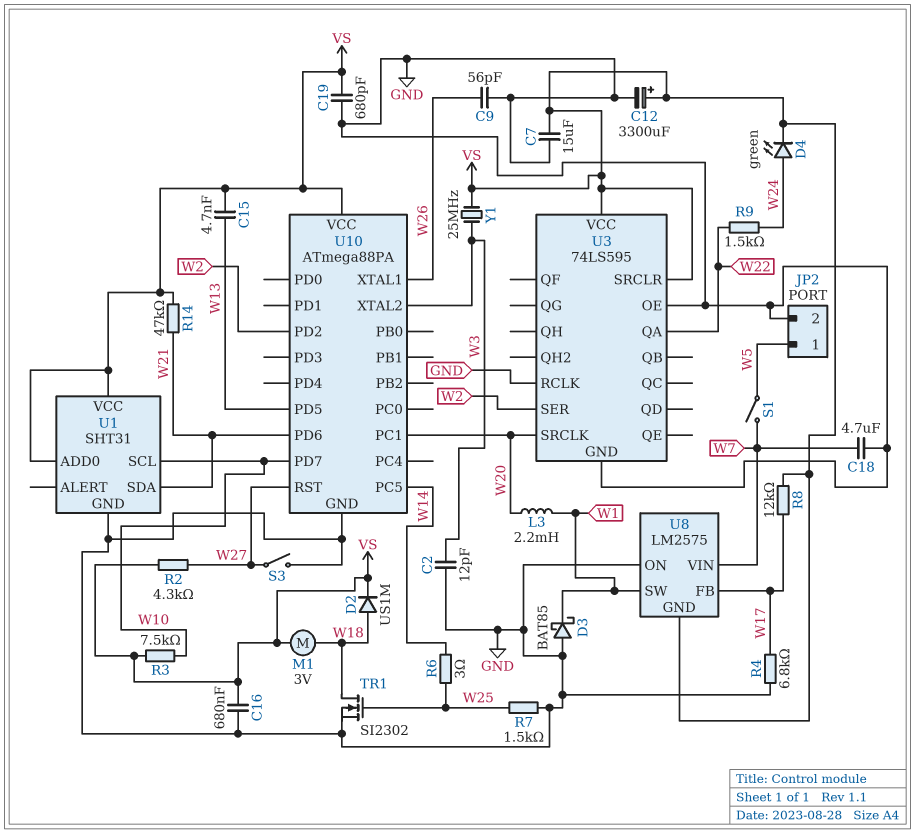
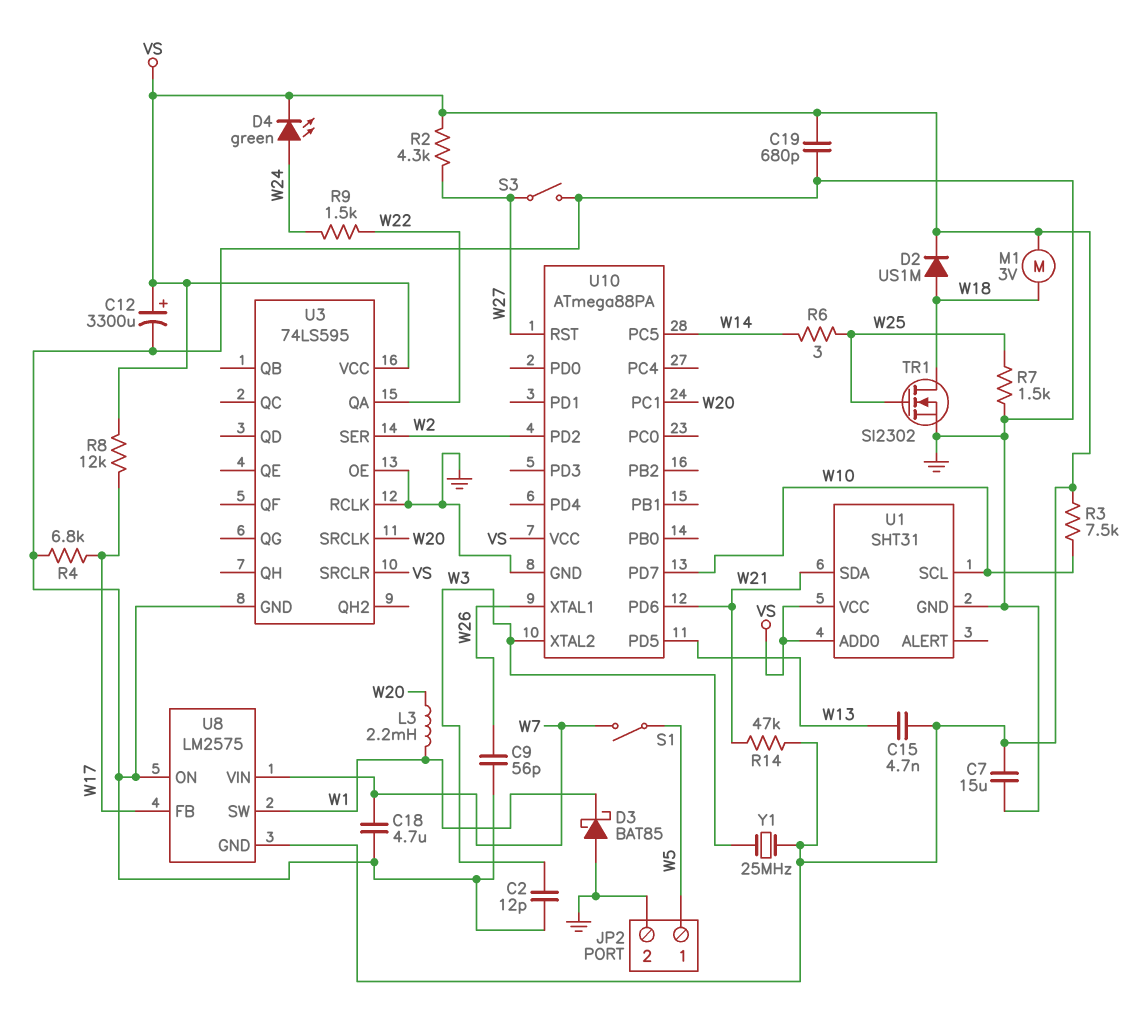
C16: 680nF (GND, VS) -> none

